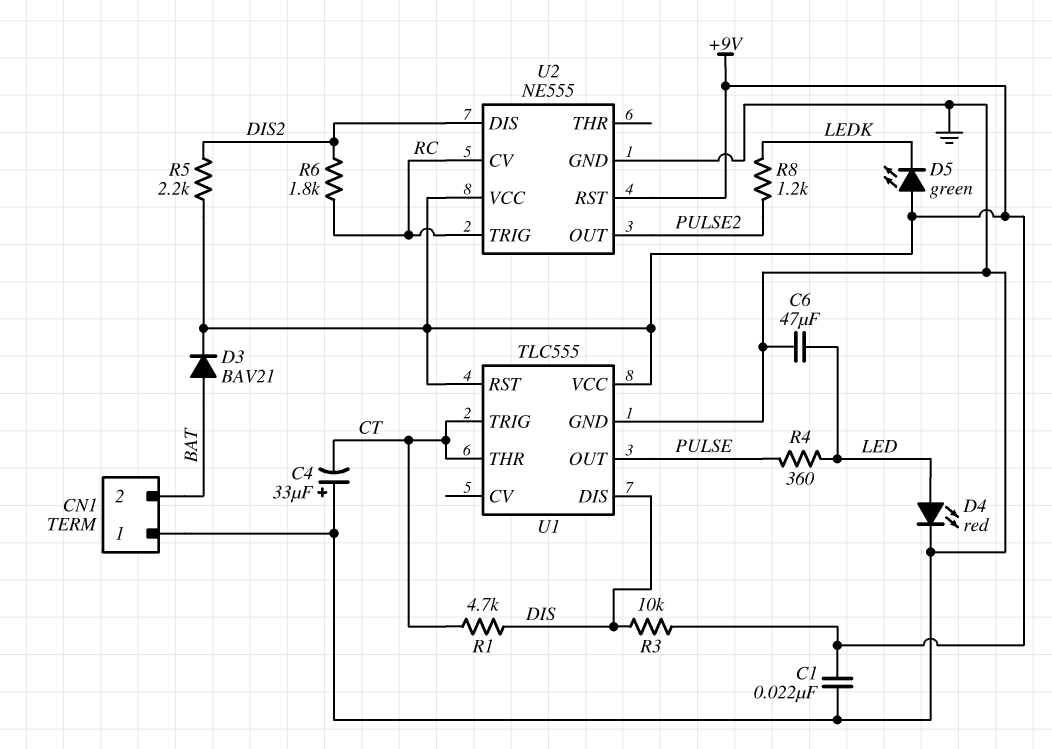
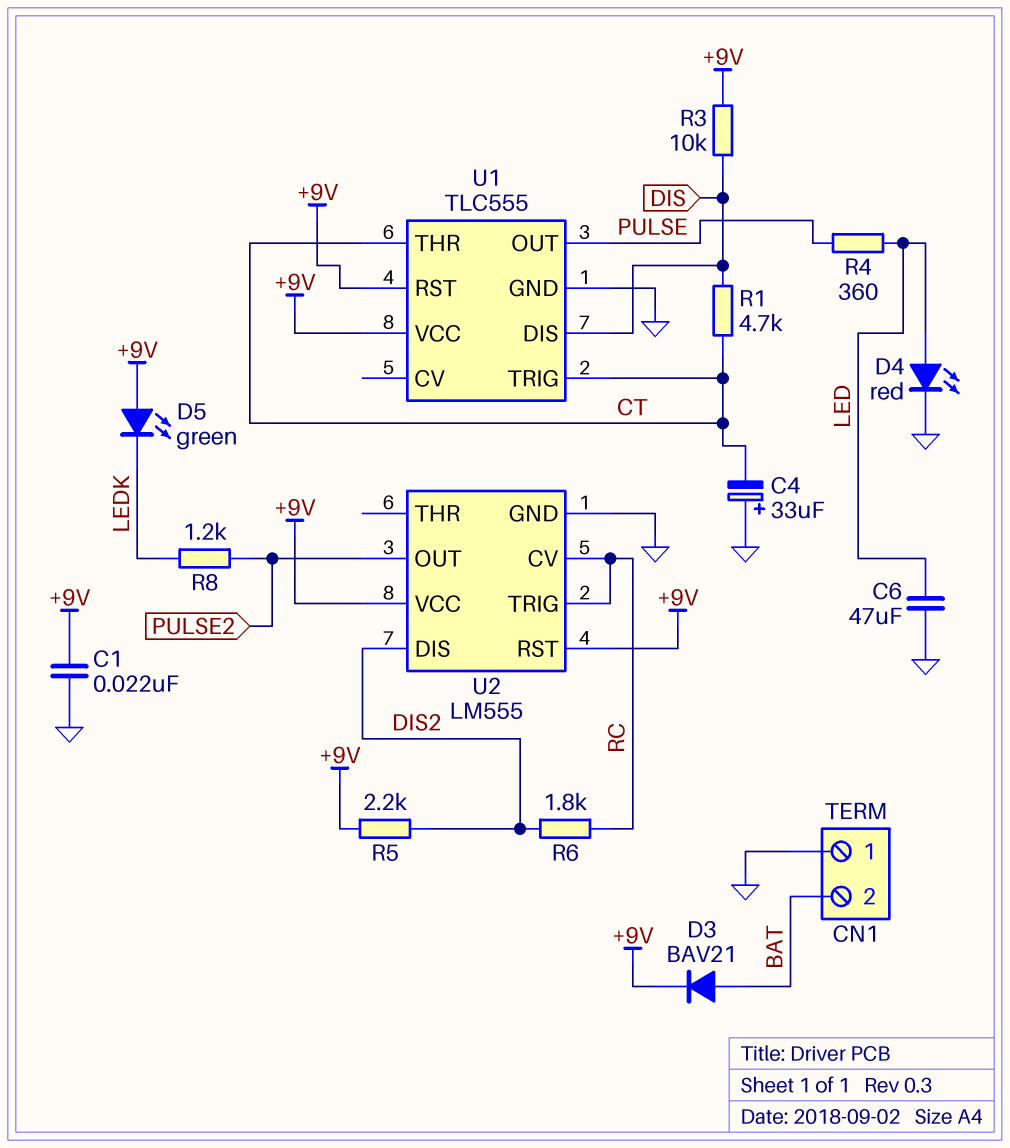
U2: NE555 -> LM555

